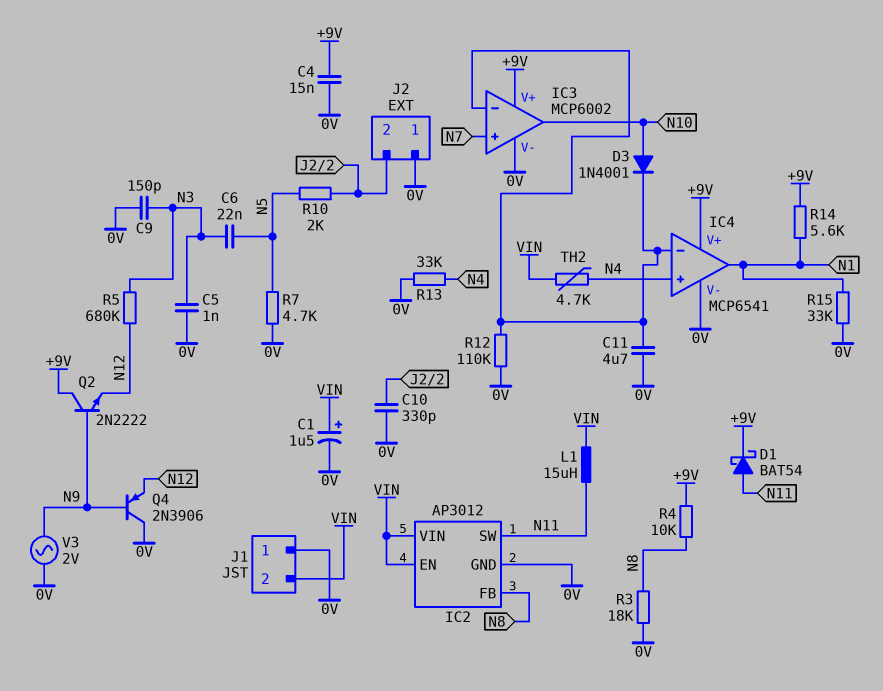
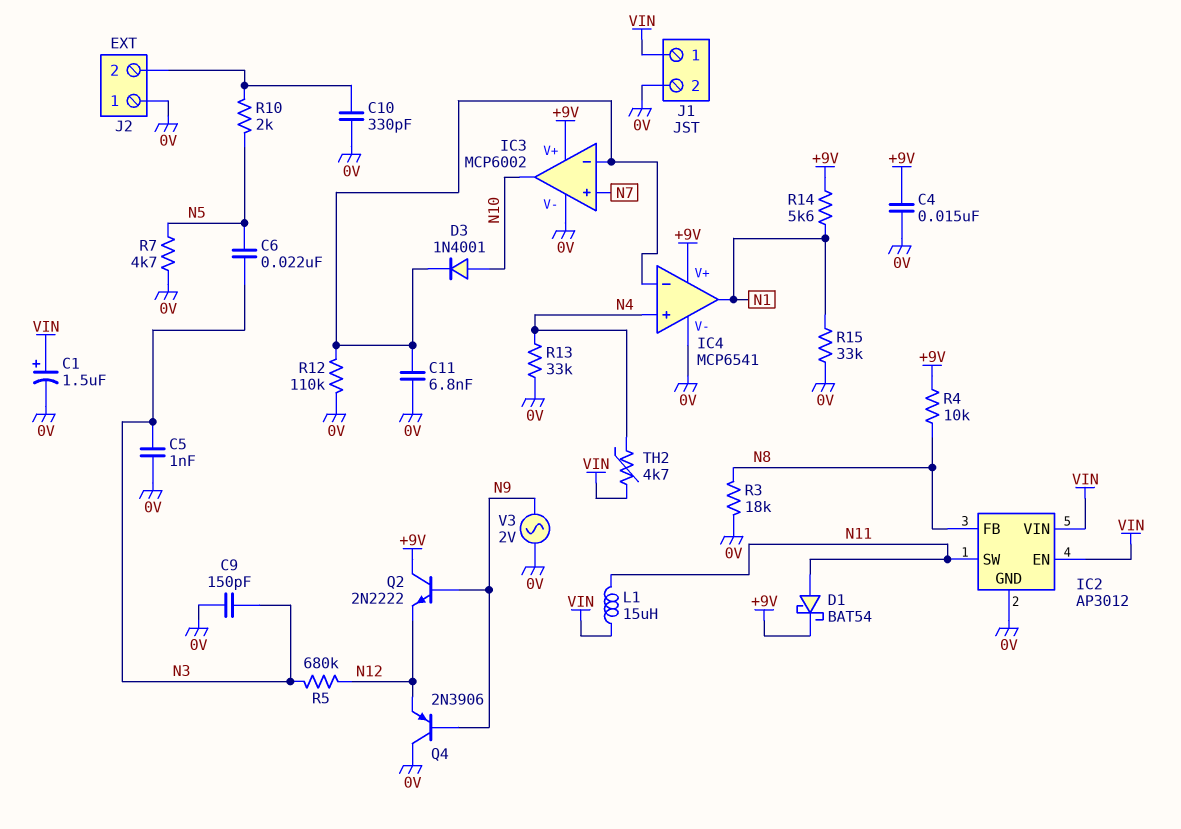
C11: 4.7uF (0V, IC3/in-) -> 6.8nF (0V, IC3/in-)
J1 pin 1: 0V -> VIN
J1 pin 2: VIN -> 0V

